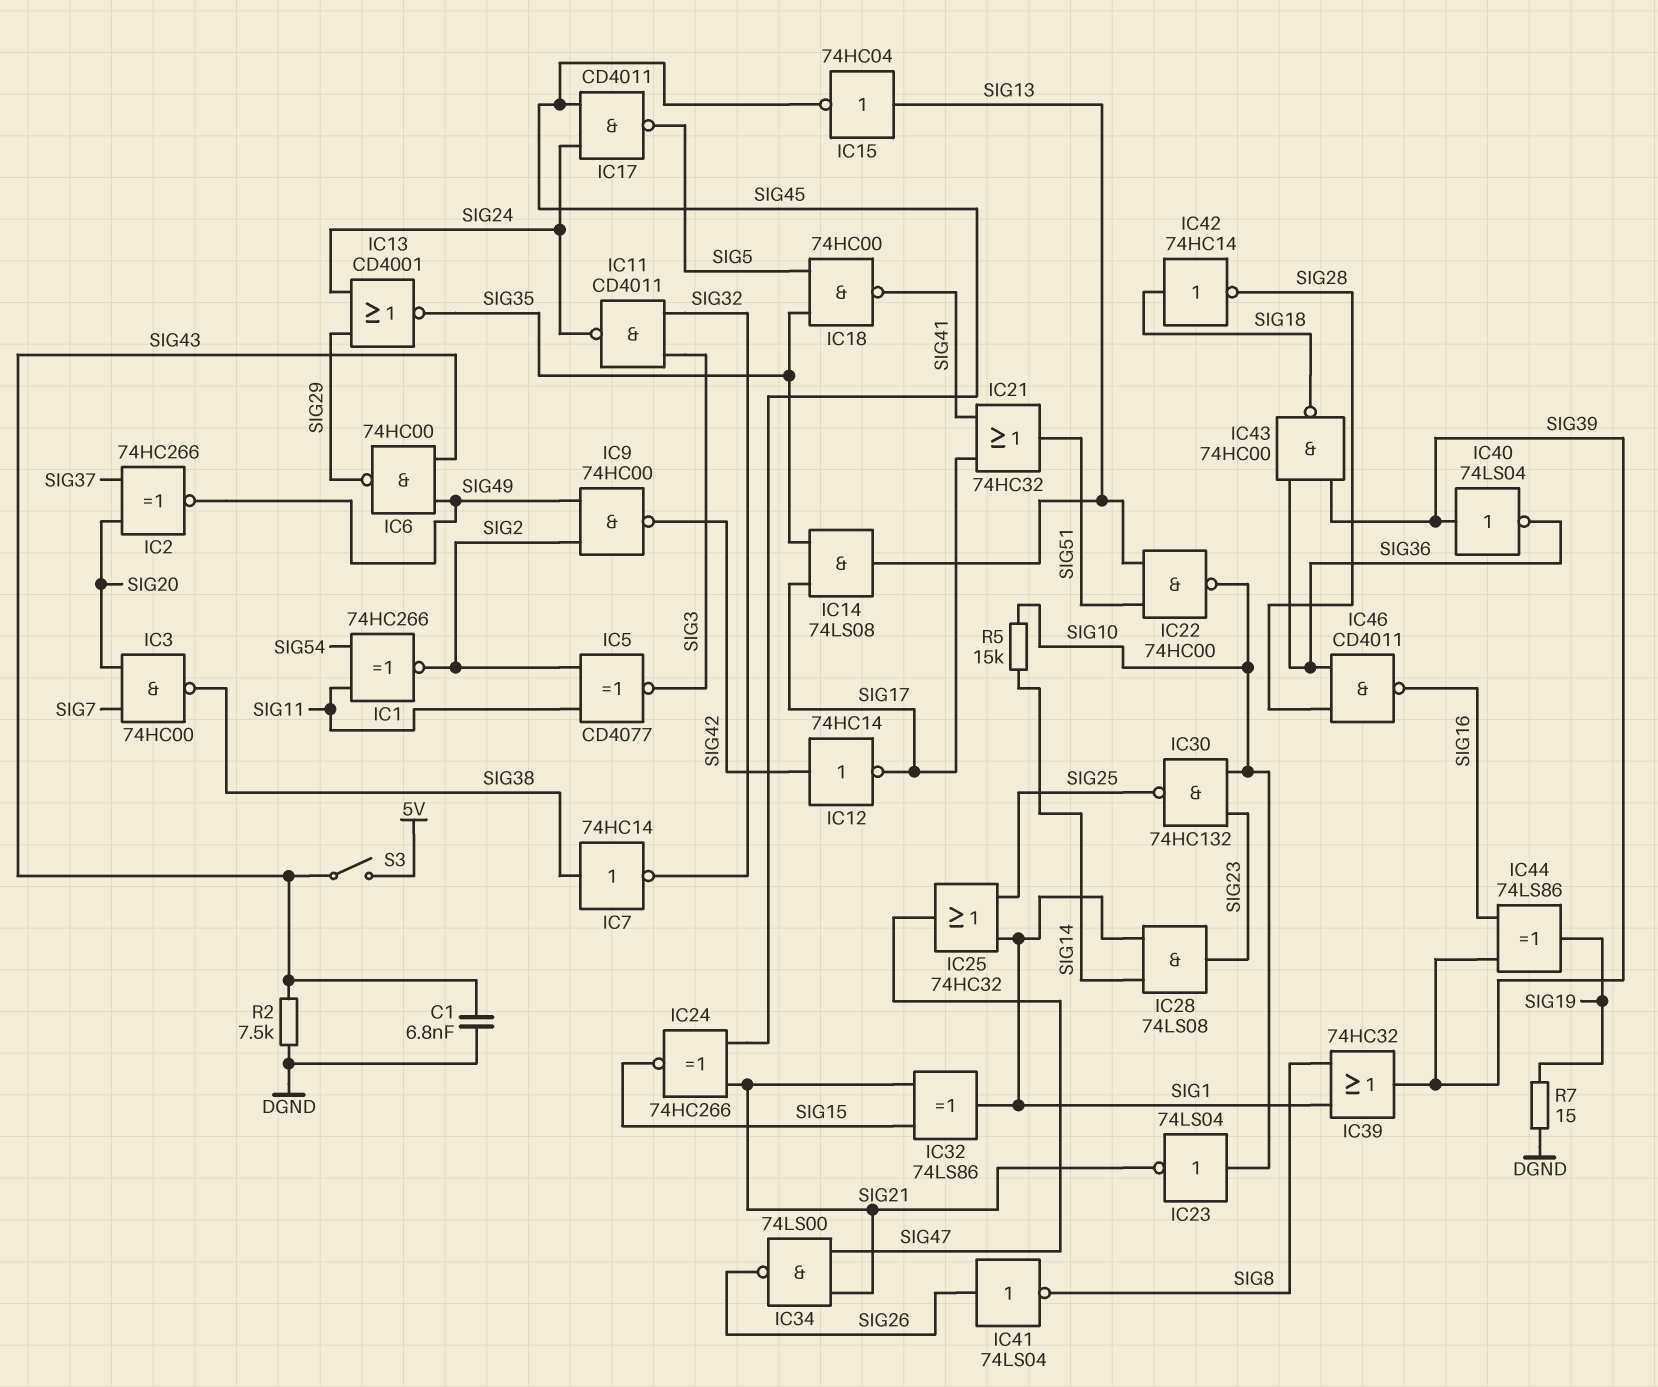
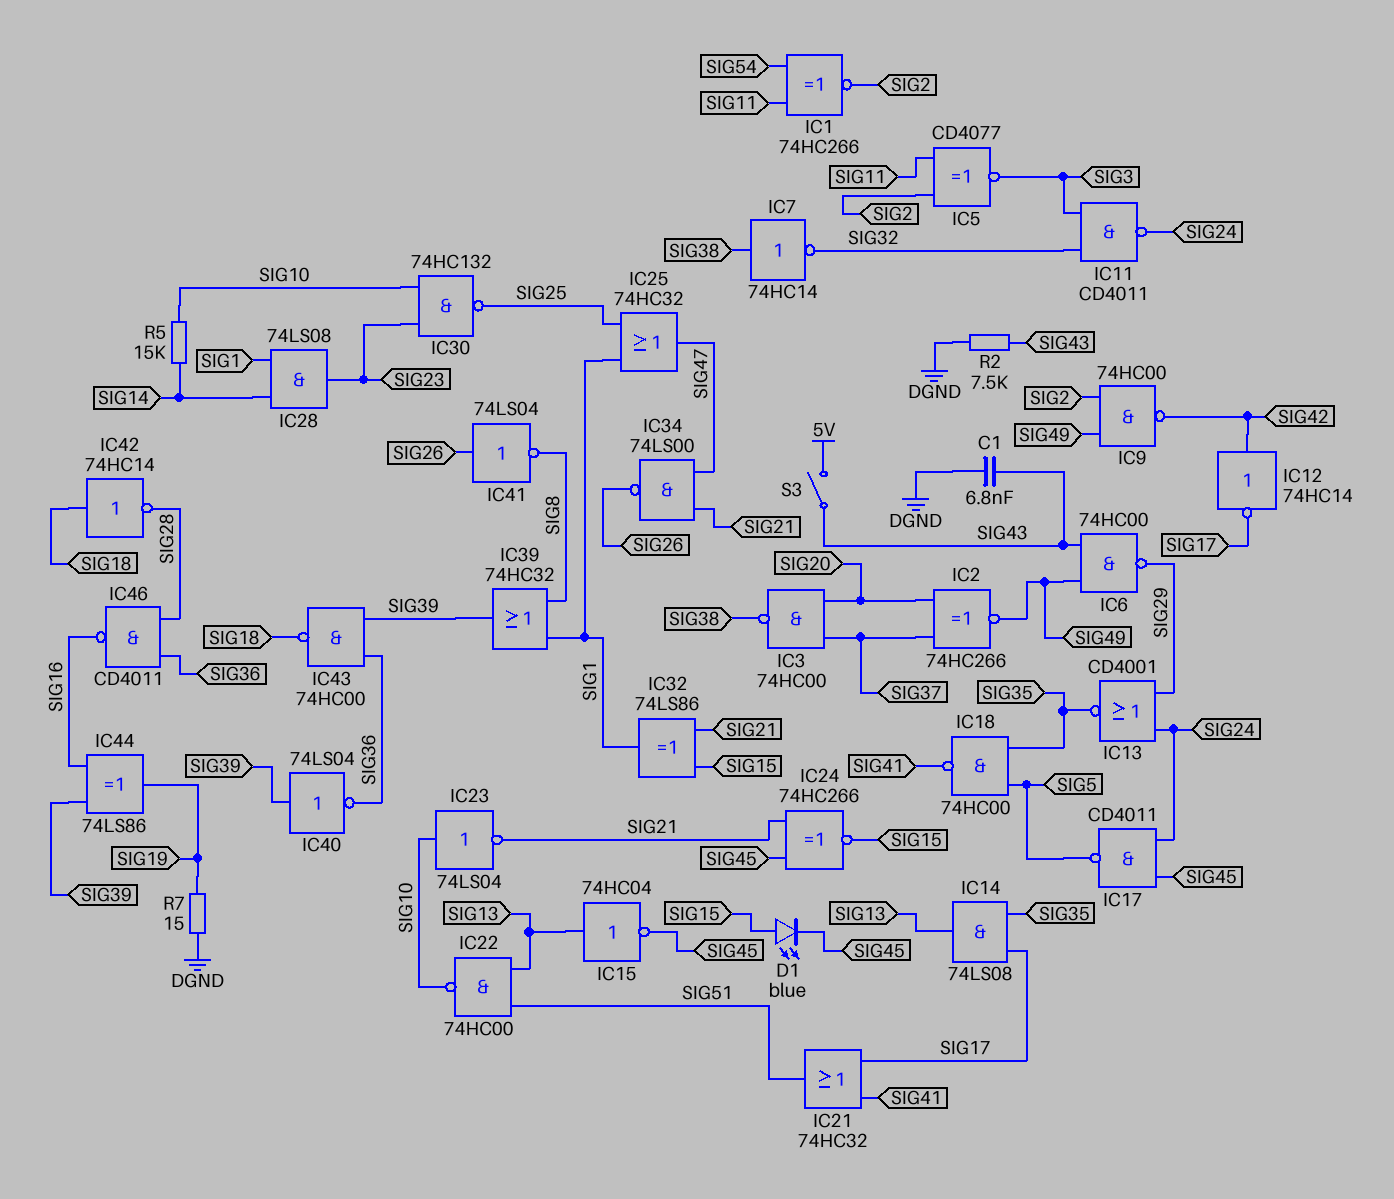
D1: none -> LED blue (A SIG15, K SIG45)
IC3: NAND 74HC00 (in SIG7, in SIG20, out SIG38) -> NAND 74HC00 (in SIG20, in SIG37, out SIG38)

